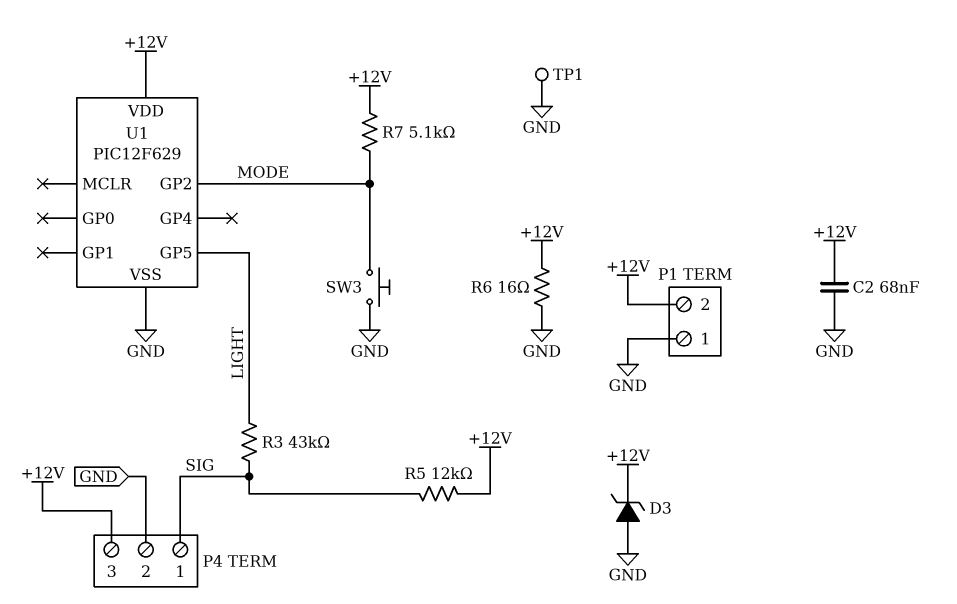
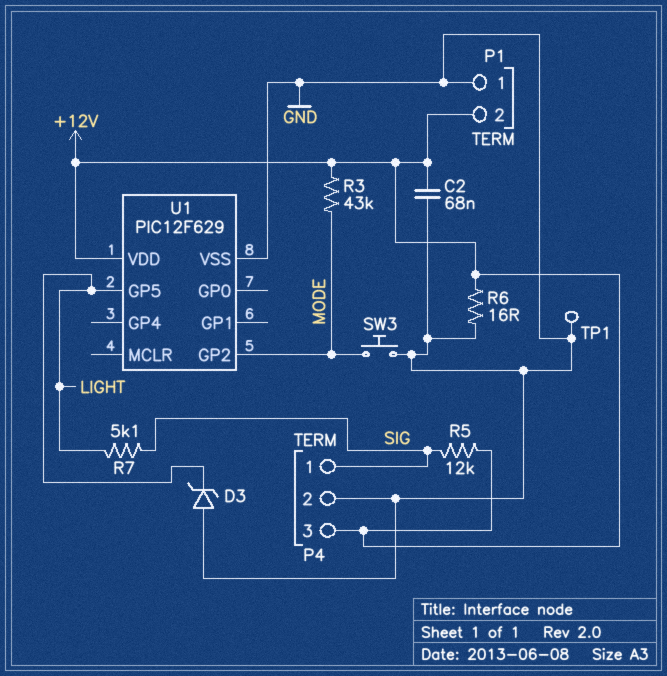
D3: zener (A GND, K +12V) -> zener (A GND, K LIGHT)
R3: 43k (LIGHT, SIG) -> 43k (+12V, MODE)
R7: 5.1k (+12V, MODE) -> 5.1k (LIGHT, SIG)

